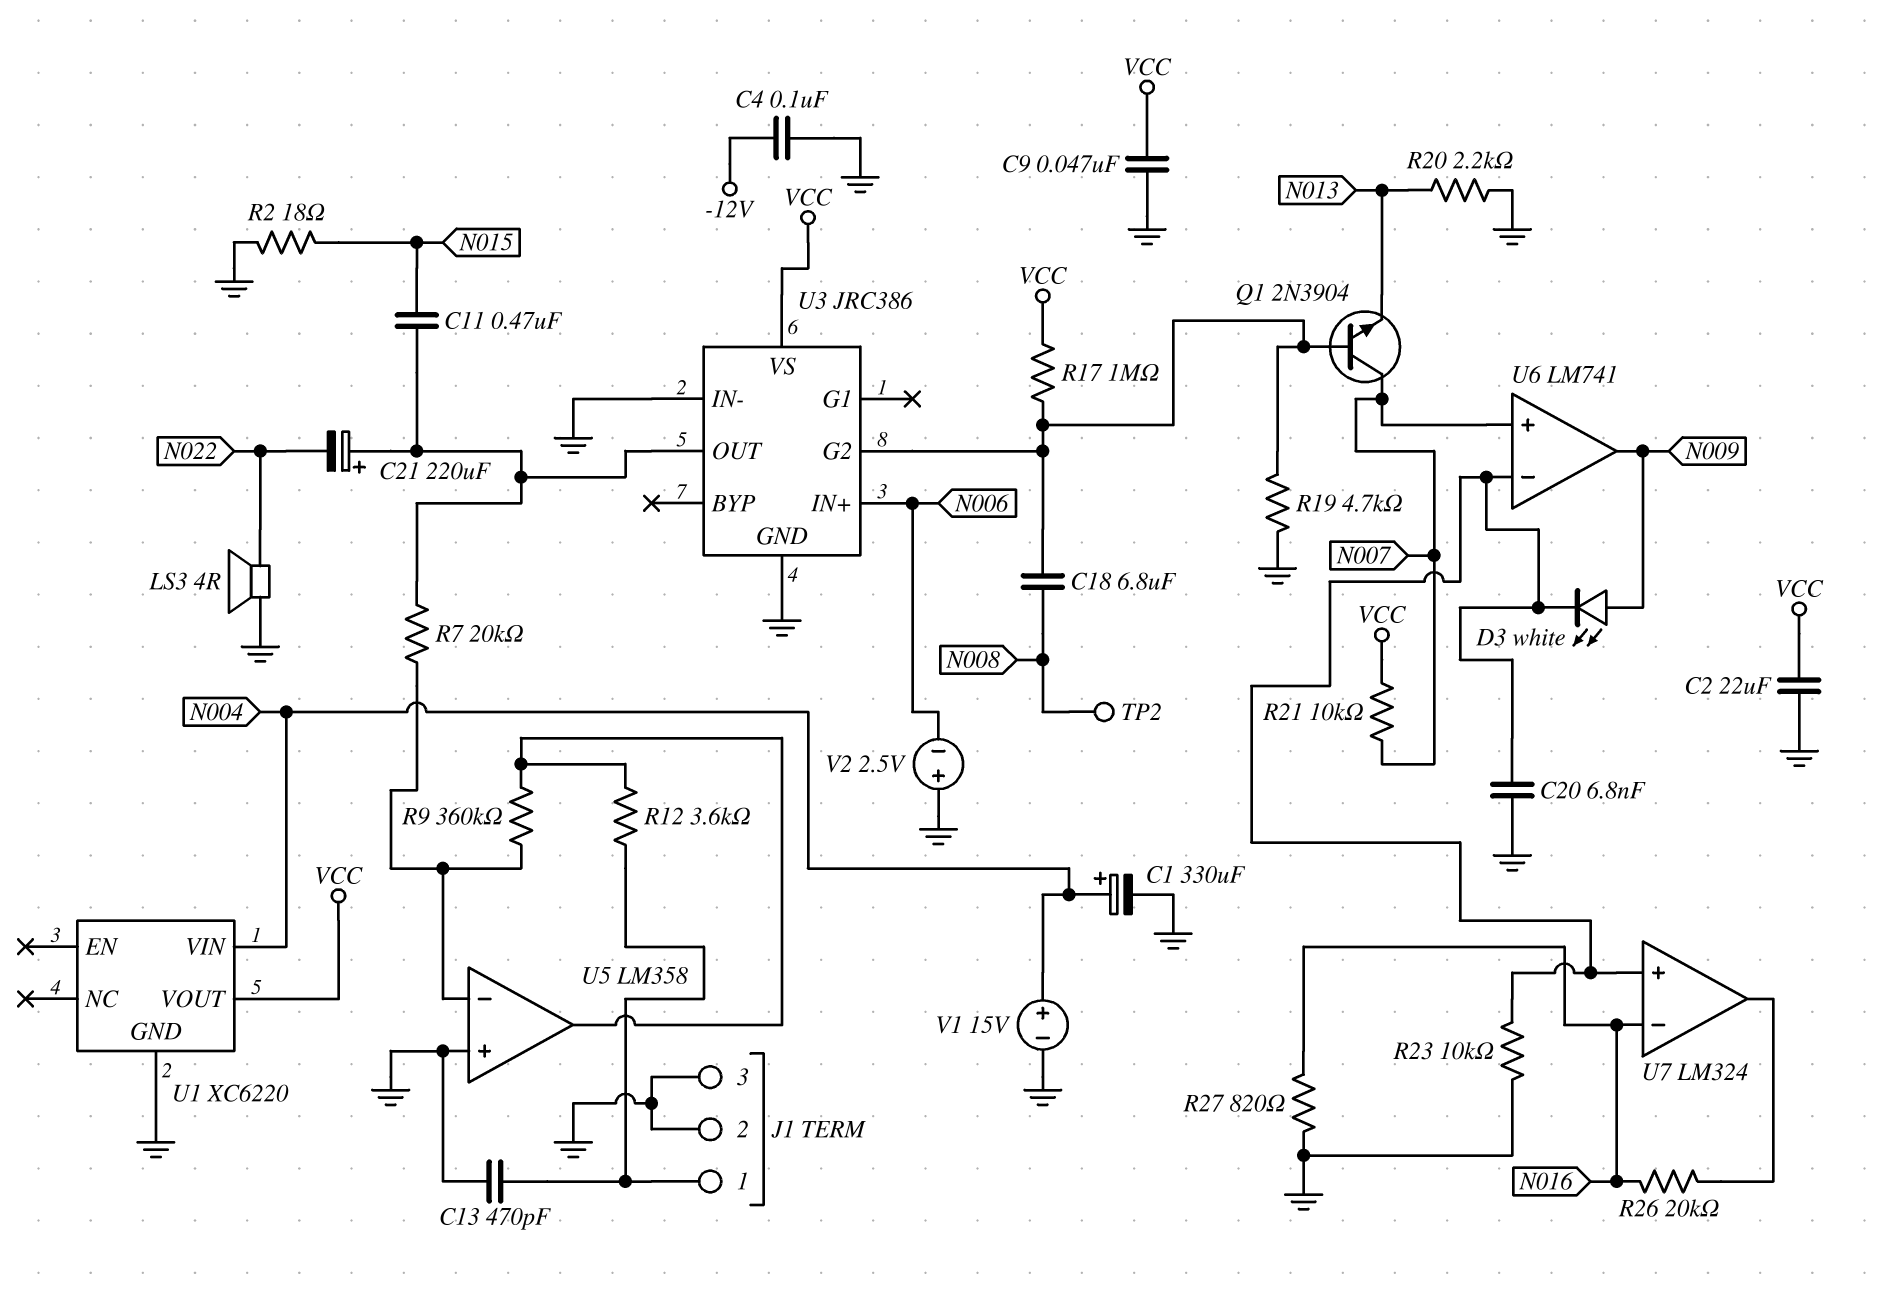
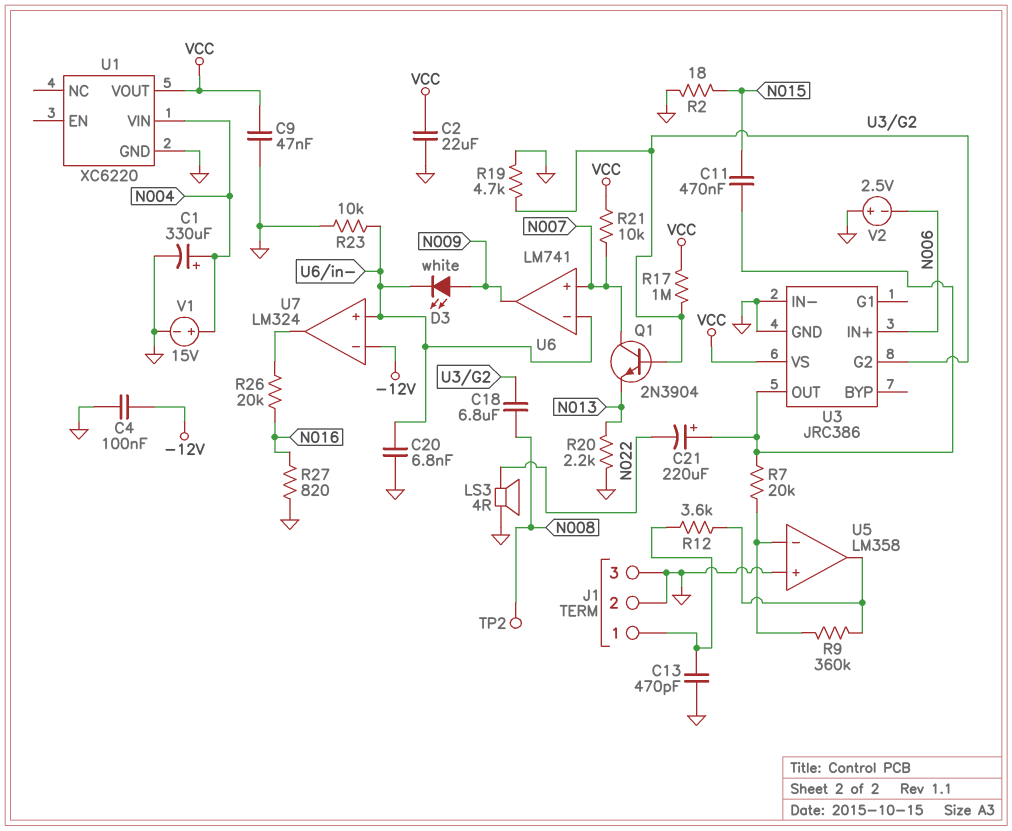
U7 pin in-: N016 -> -12V

